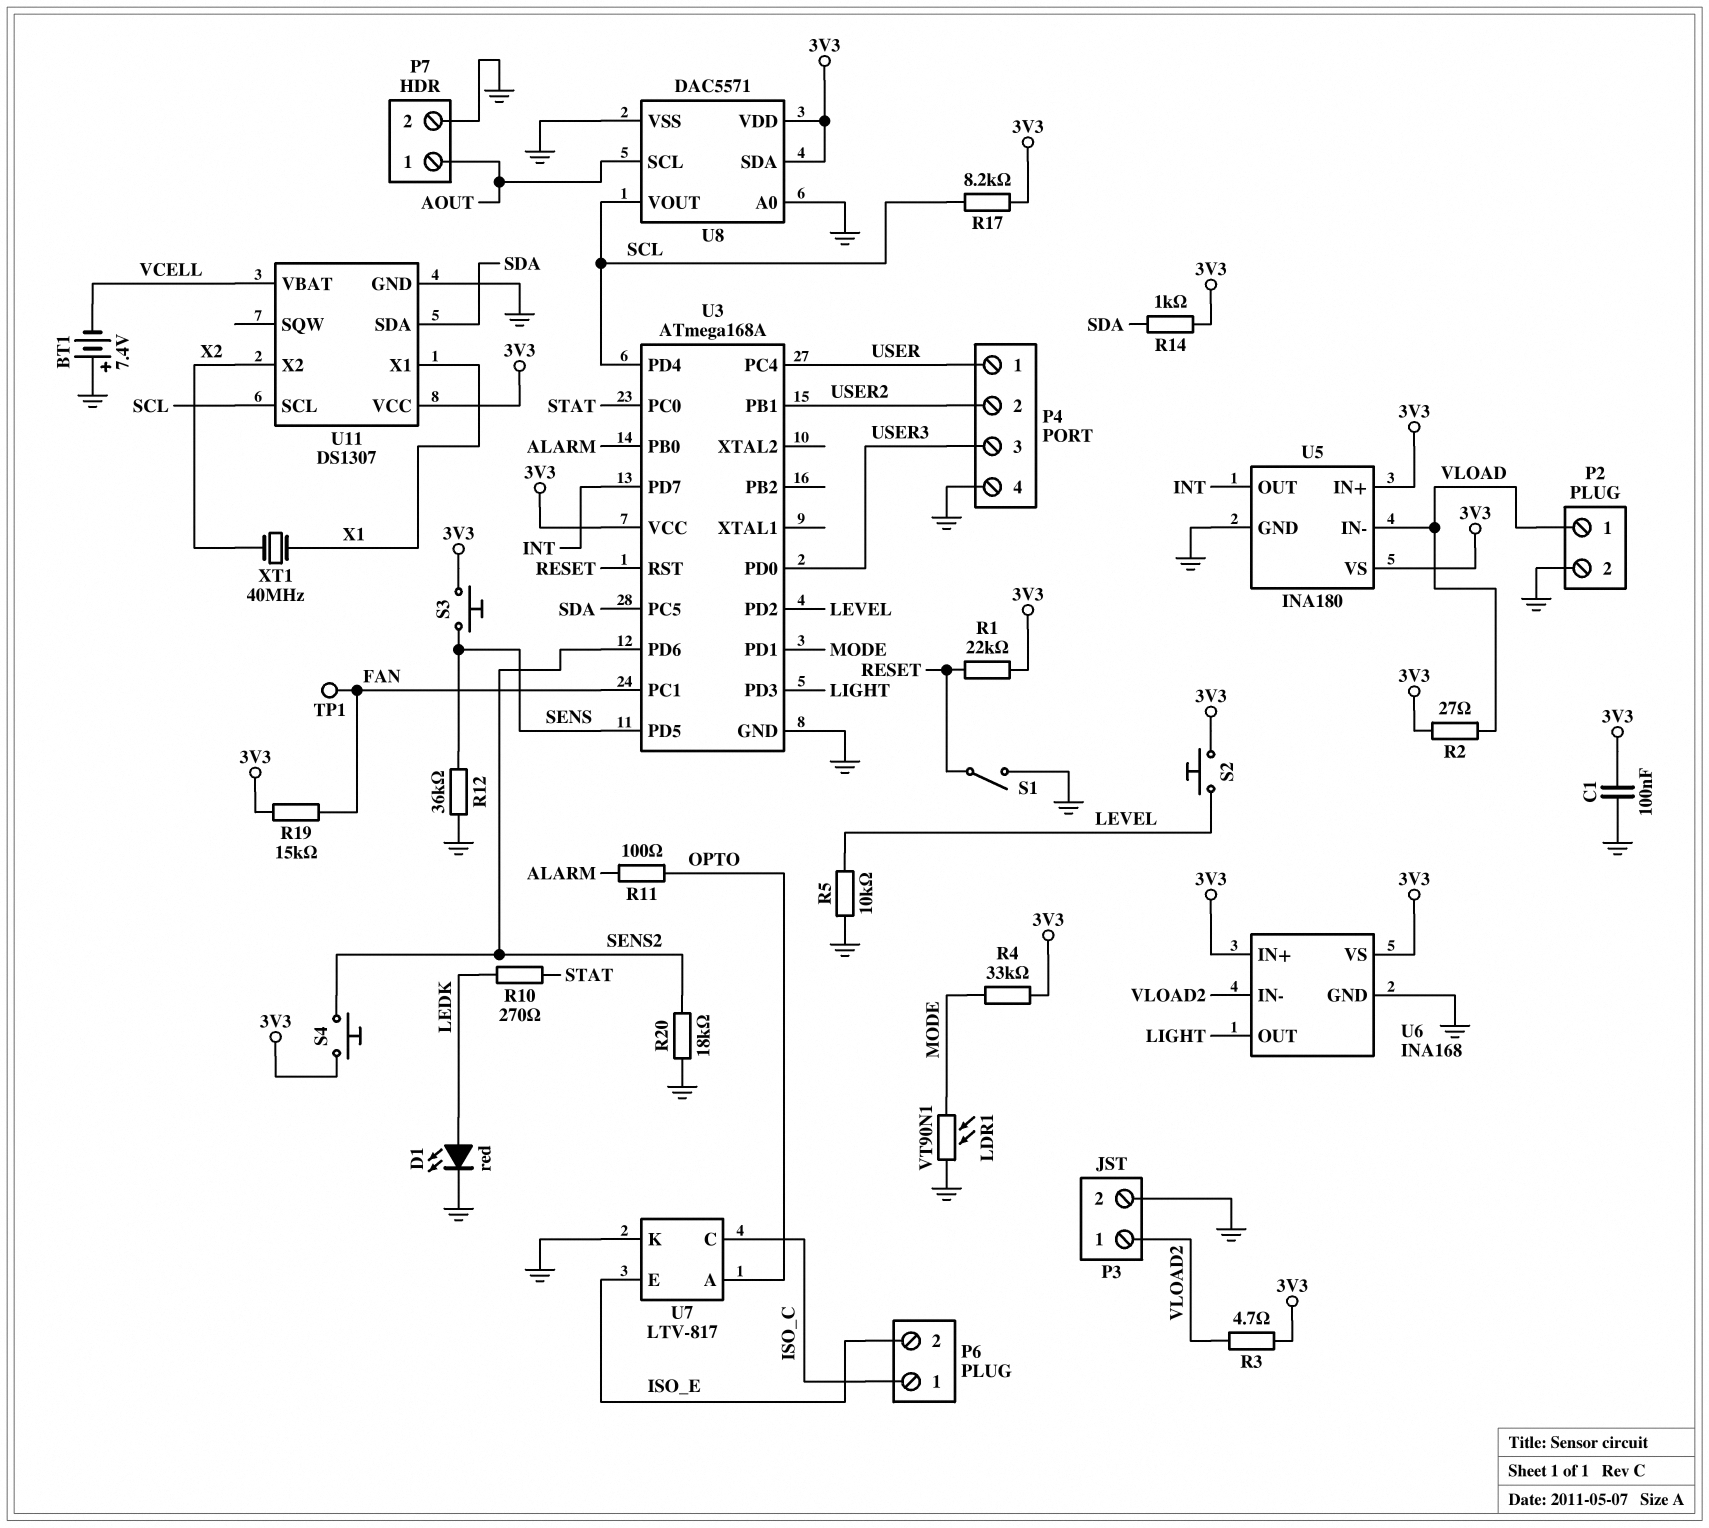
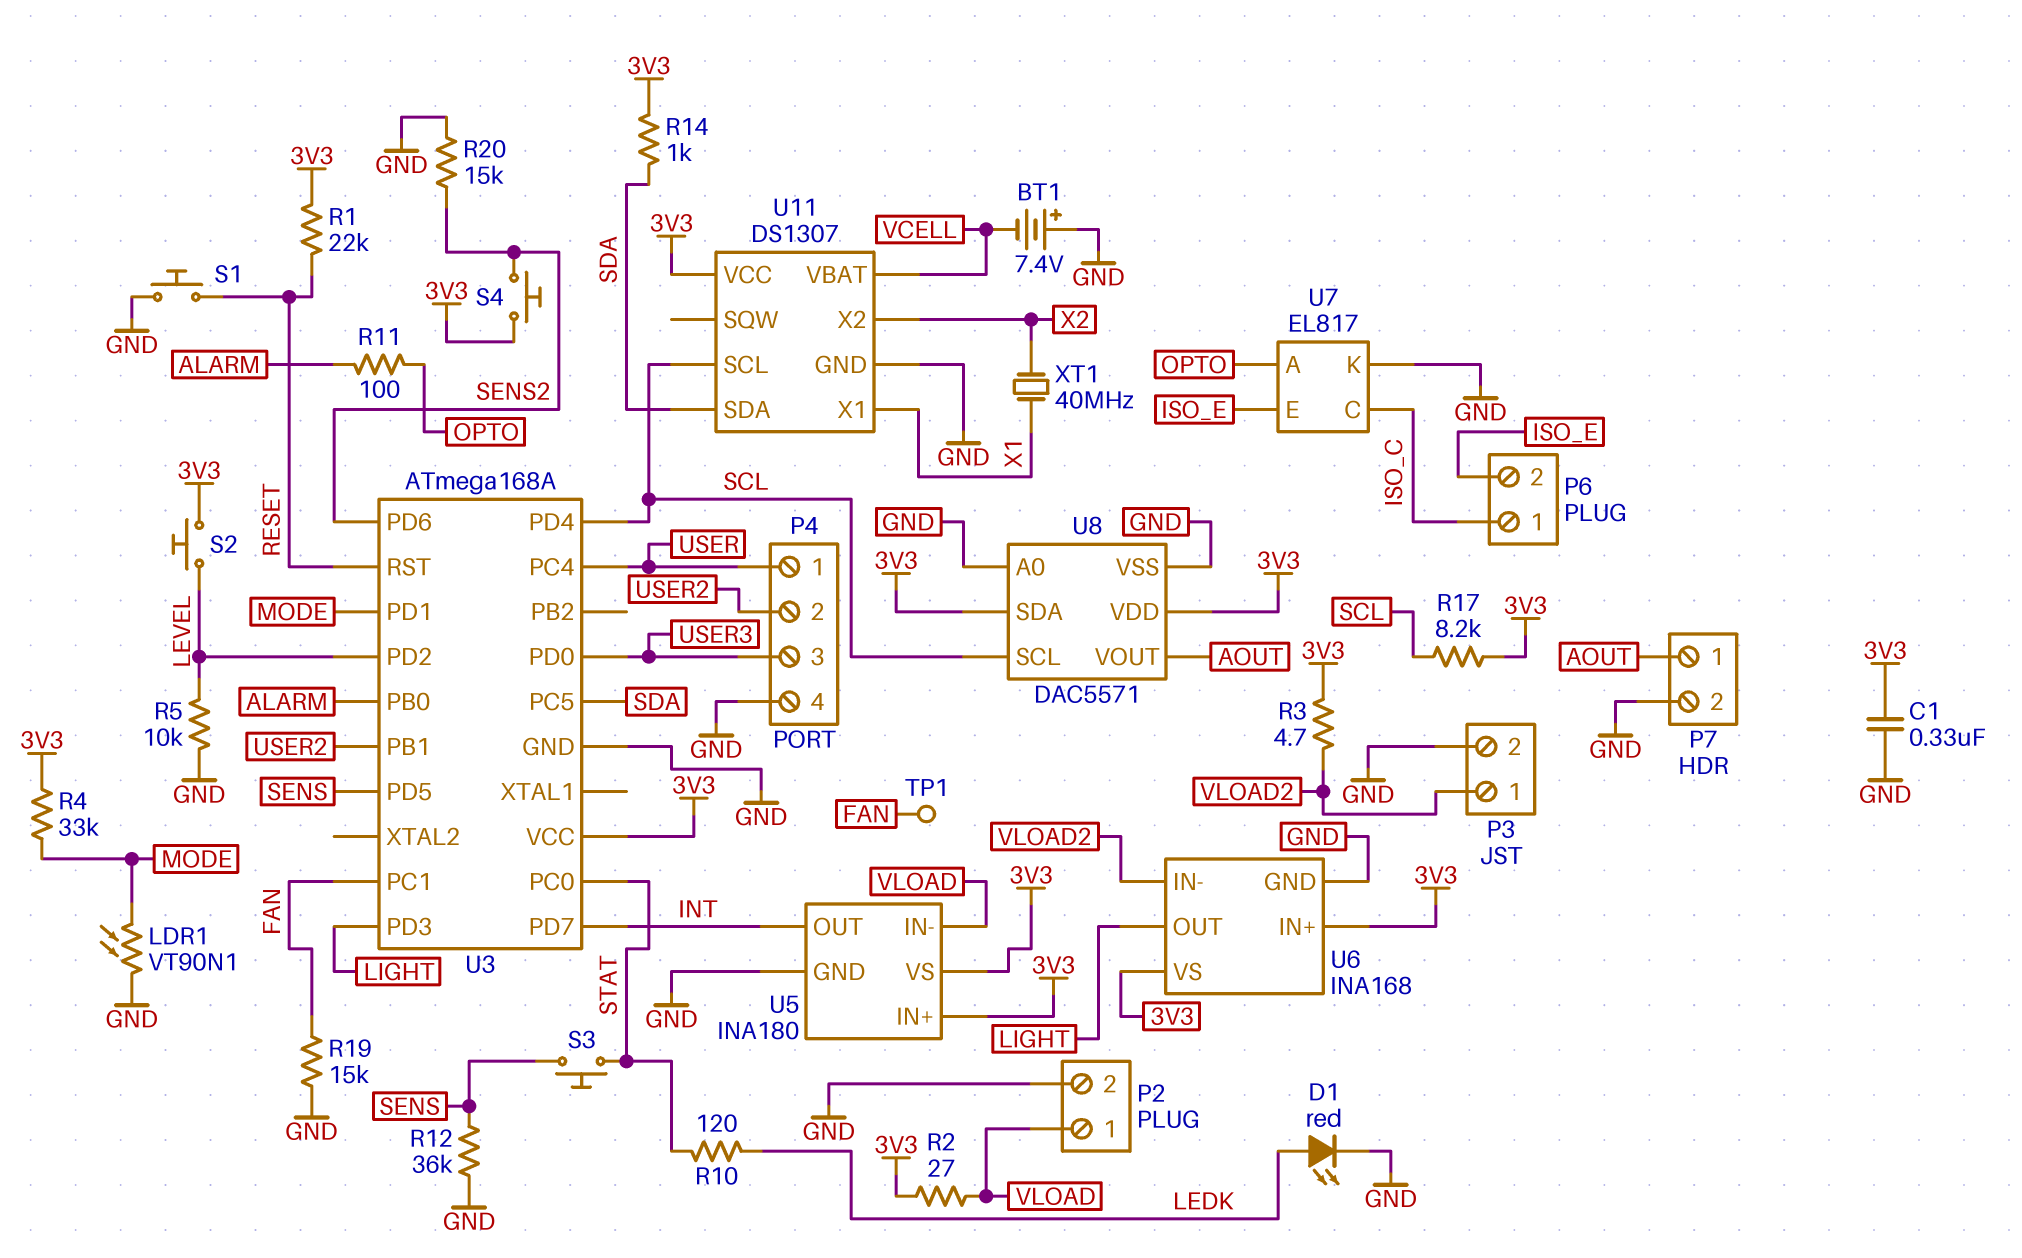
C1: 100nF (3V3, GND) -> 330nF (3V3, GND)
R10: 270 (LEDK, STAT) -> 120 (LEDK, STAT)
R19: 15k (3V3, FAN) -> 15k (FAN, GND)
R20: 18k (GND, SENS2) -> 15k (GND, SENS2)
S1: switch (GND, RESET) -> button (GND, RESET)
S3: button (3V3, SENS) -> button (SENS, STAT)
U7: LTV-817 -> EL817
U8 pin SCL: AOUT -> SCL
U8 pin VOUT: SCL -> AOUT

